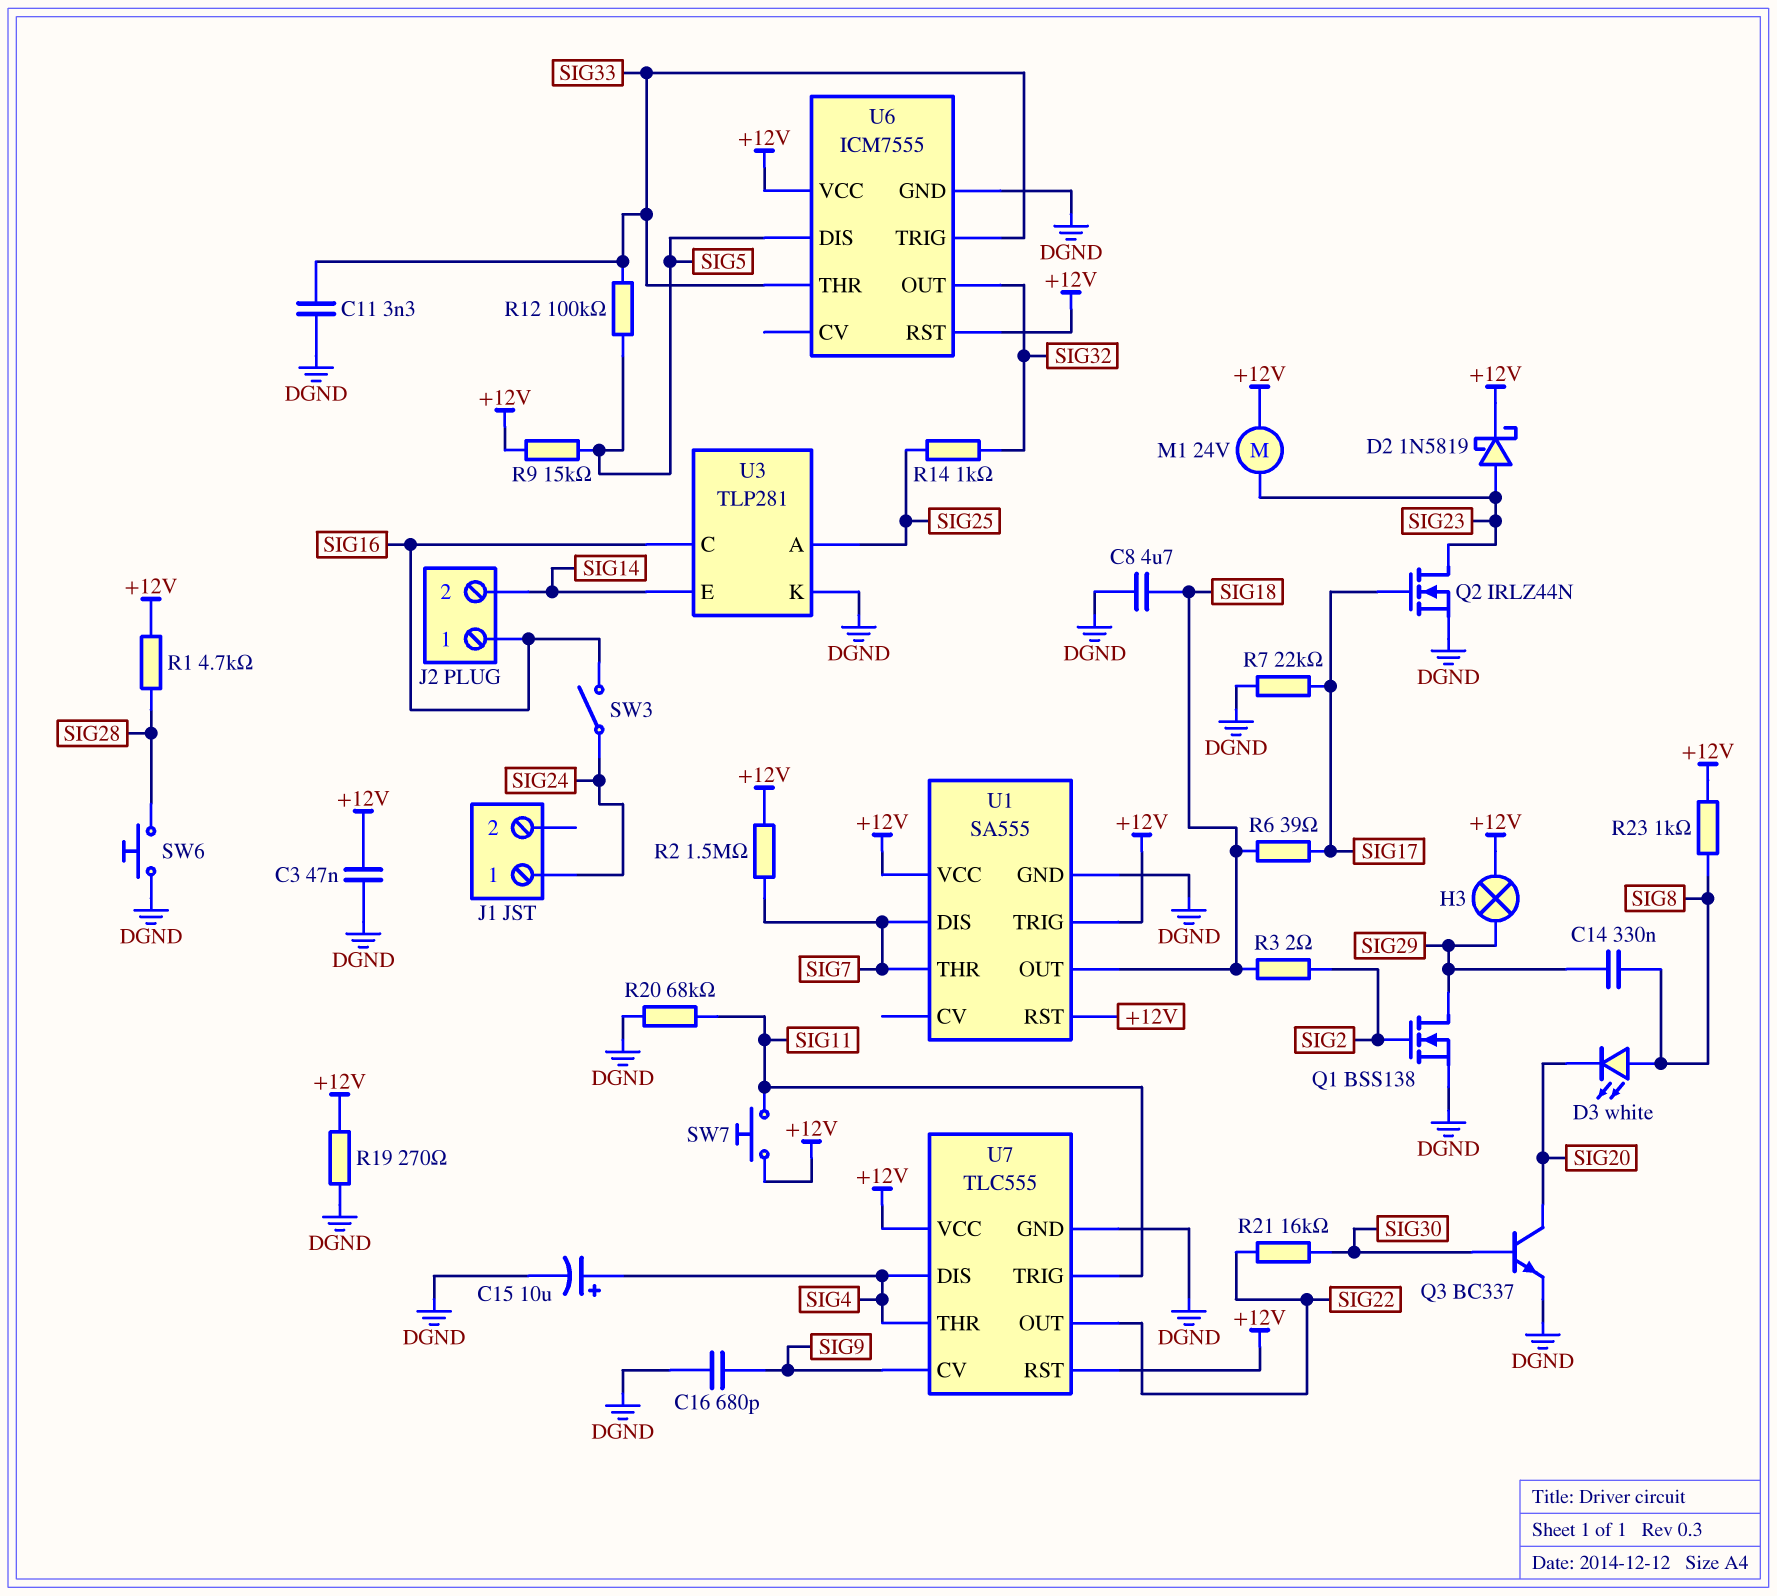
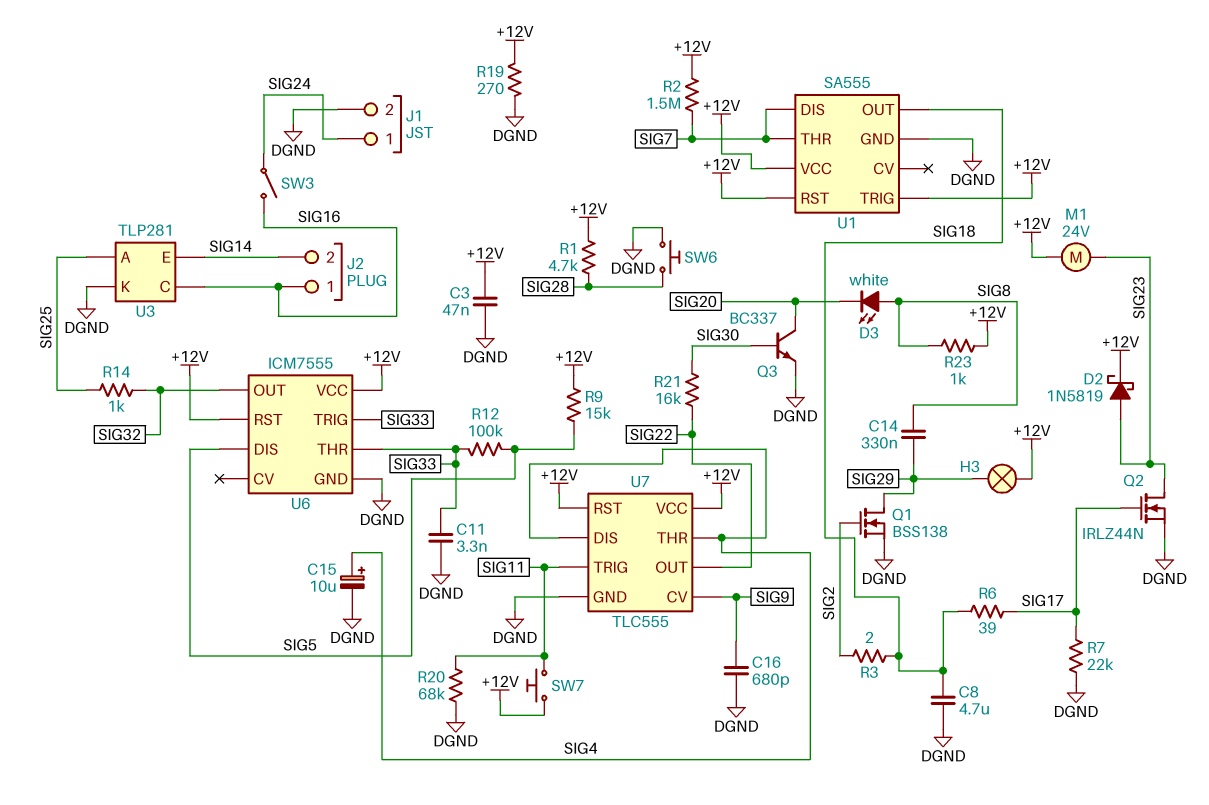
J1 pin 2: none -> DGND

